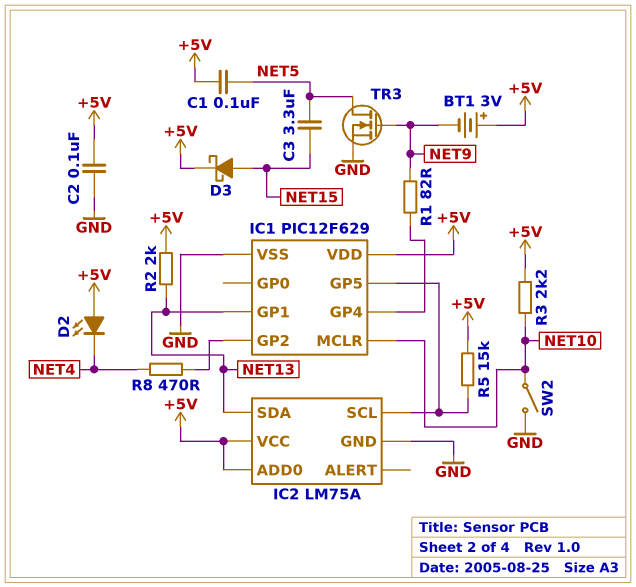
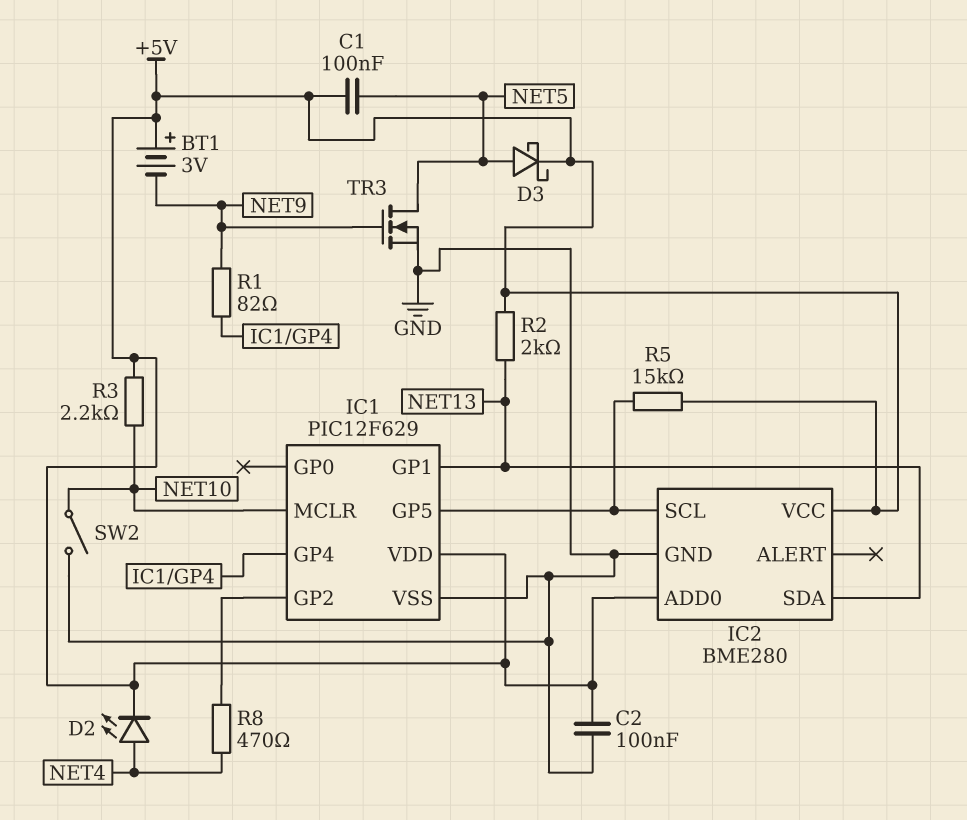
C3: 3.3uF (NET5, NET15) -> none
D2: LED (A +5V, K NET4) -> LED (A NET4, K +5V)
D3: schottky (A NET15, K +5V) -> schottky (A NET5, K +5V)
IC2: LM75A -> BME280

